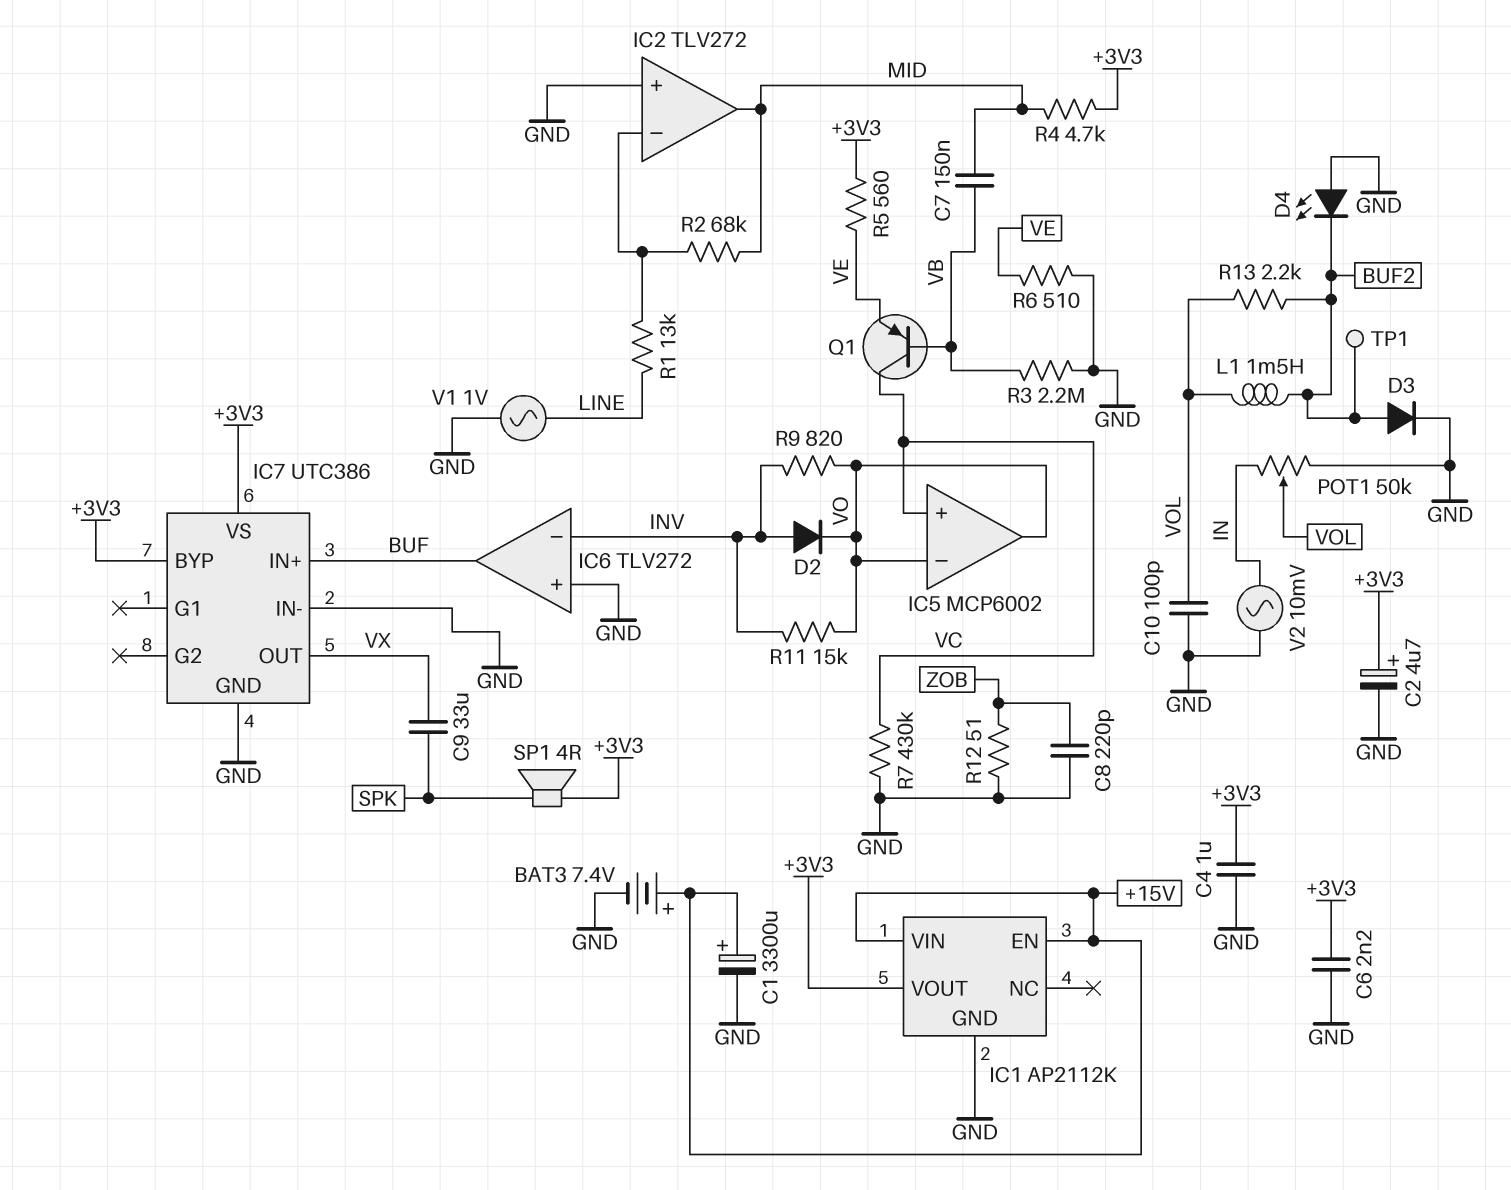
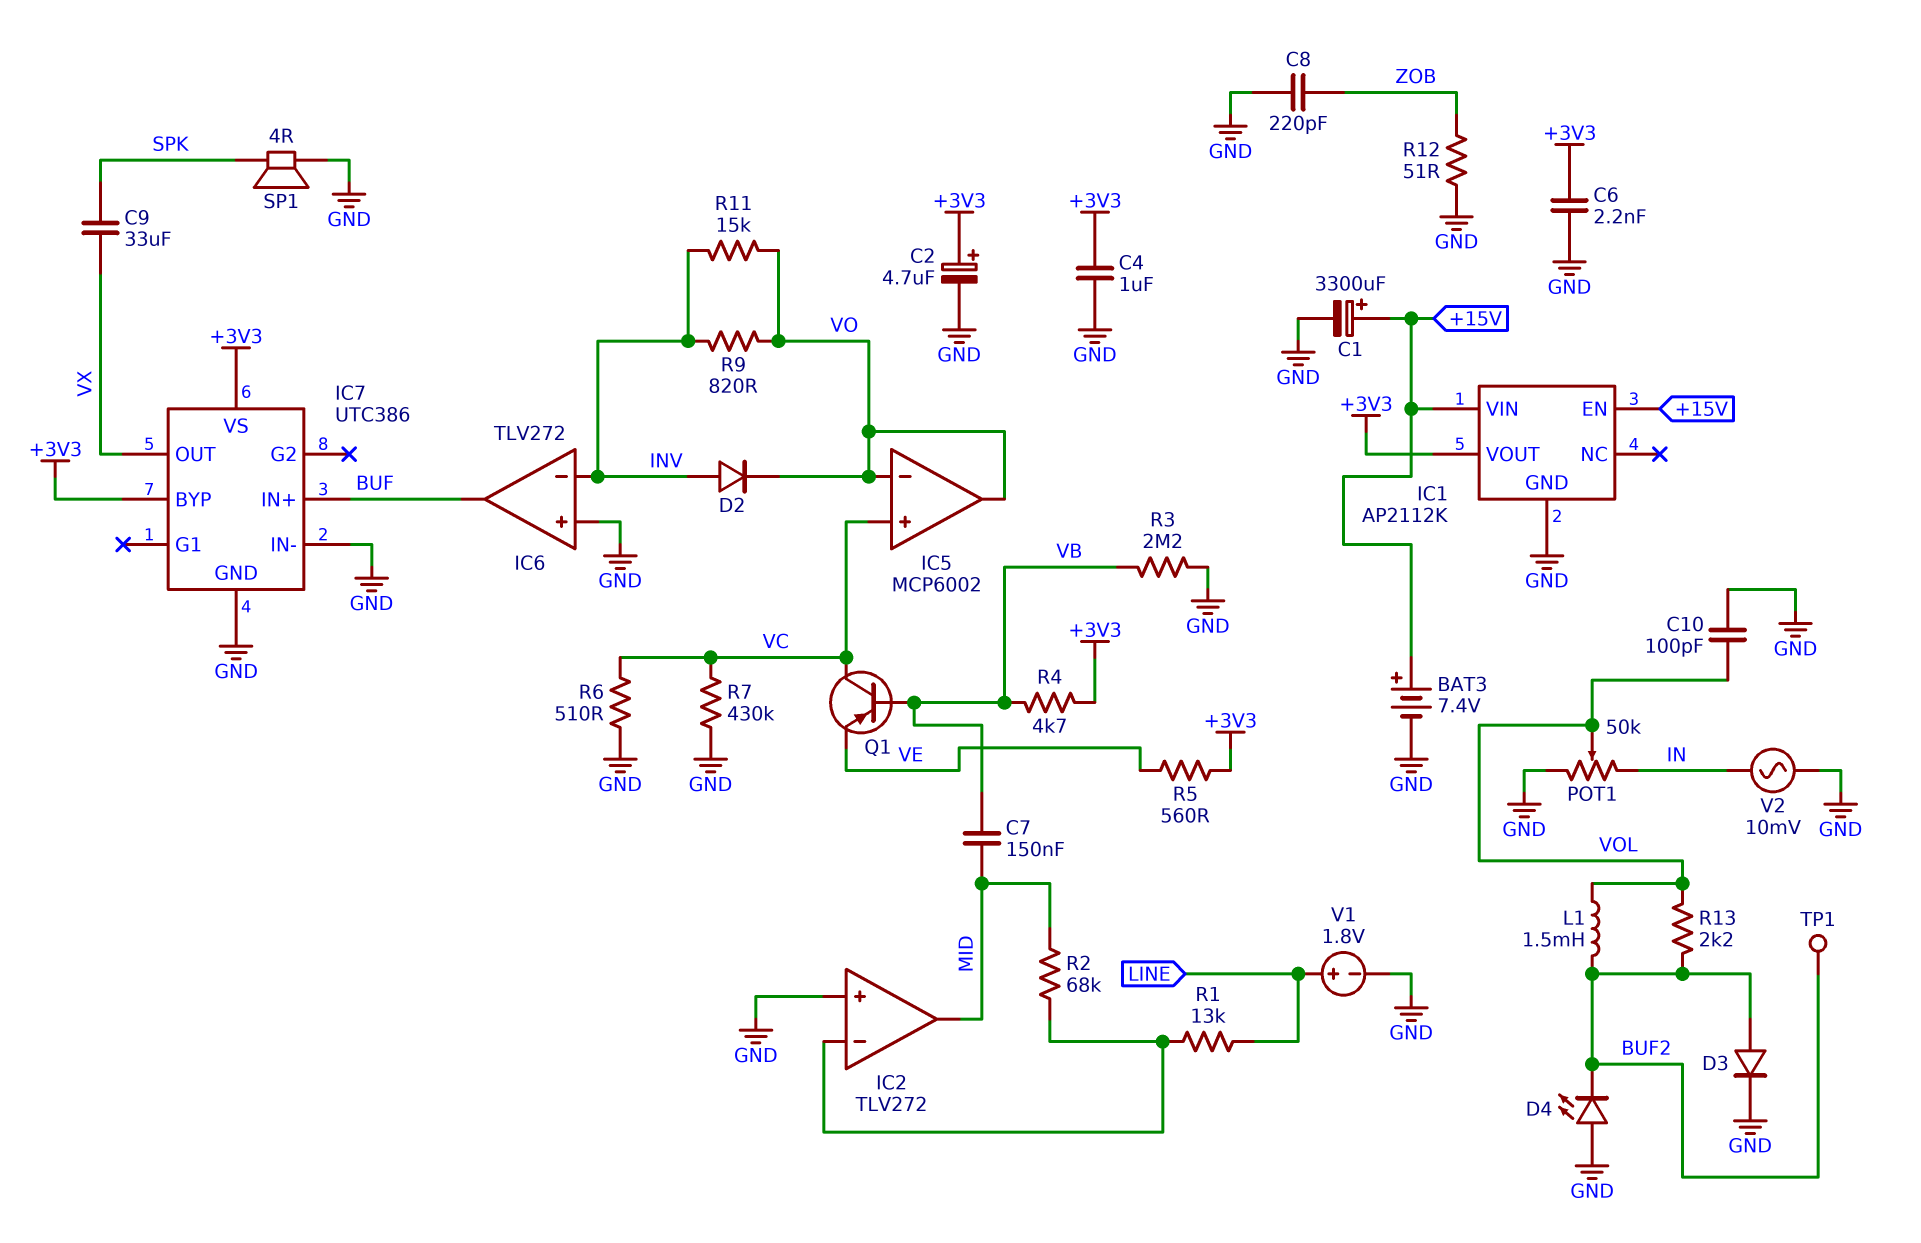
R4: 4.7k (+3V3, MID) -> 4.7k (+3V3, VB)
R6: 510 (GND, VE) -> 510 (GND, VC)
SP1: speaker 4R (+3V3, SPK) -> speaker 4R (GND, SPK)
V1: AC 1V (GND, LINE) -> 1.8V (plus LINE, minus GND)

